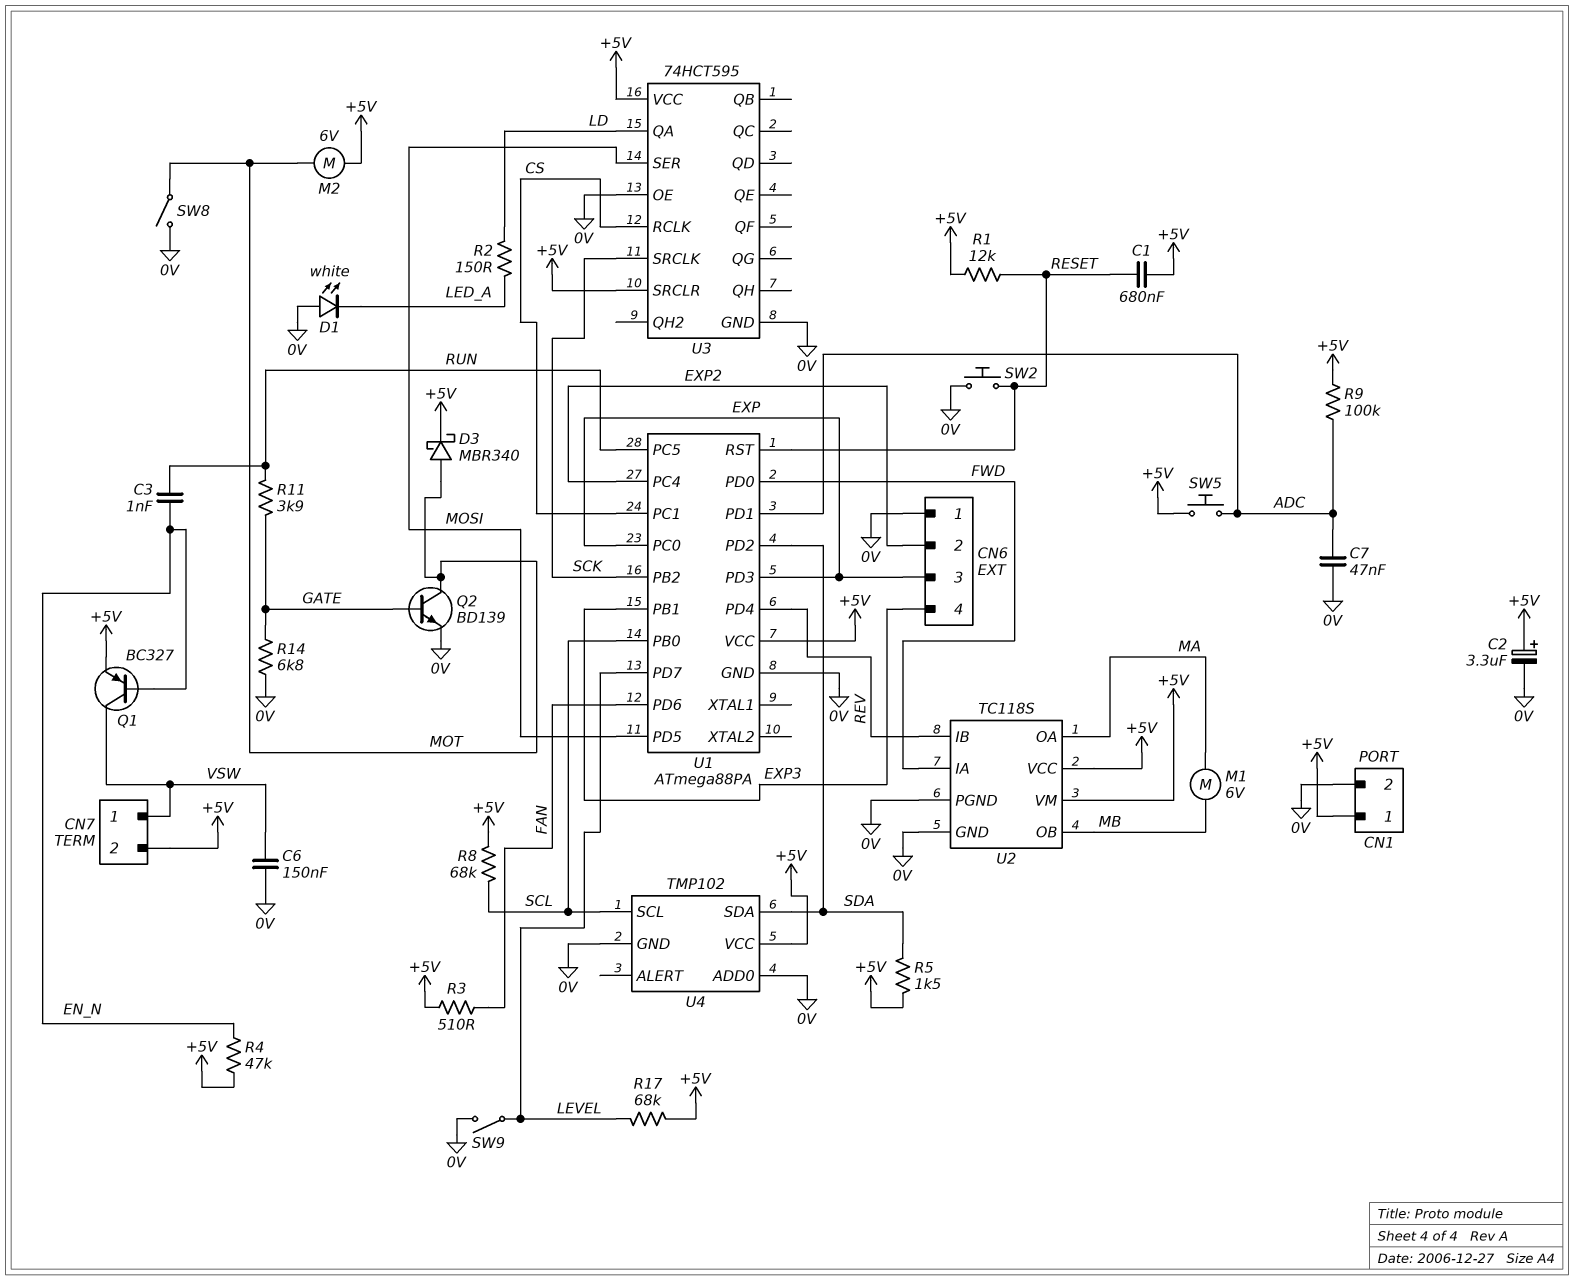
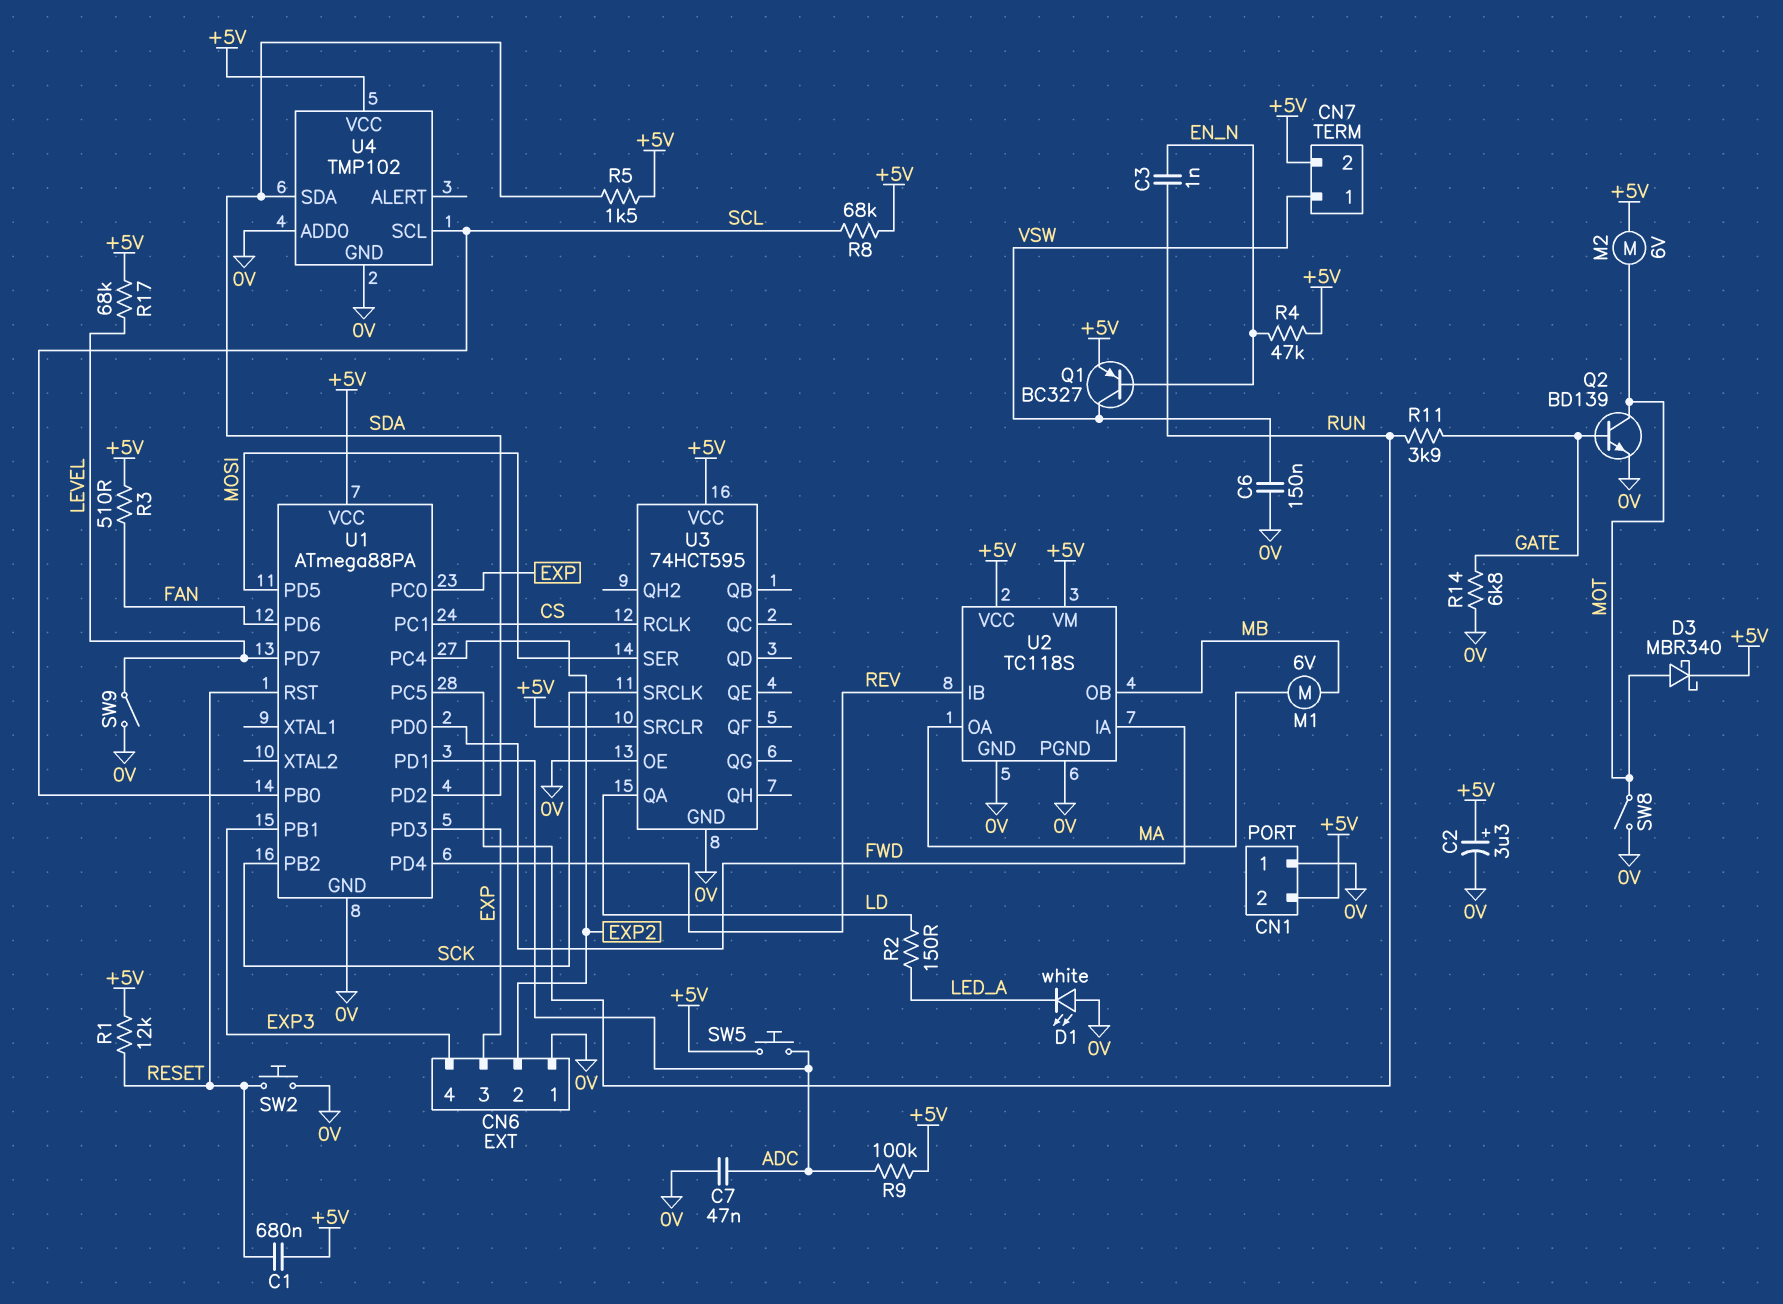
CN1 pin 1: +5V -> 0V
CN1 pin 2: 0V -> +5V

